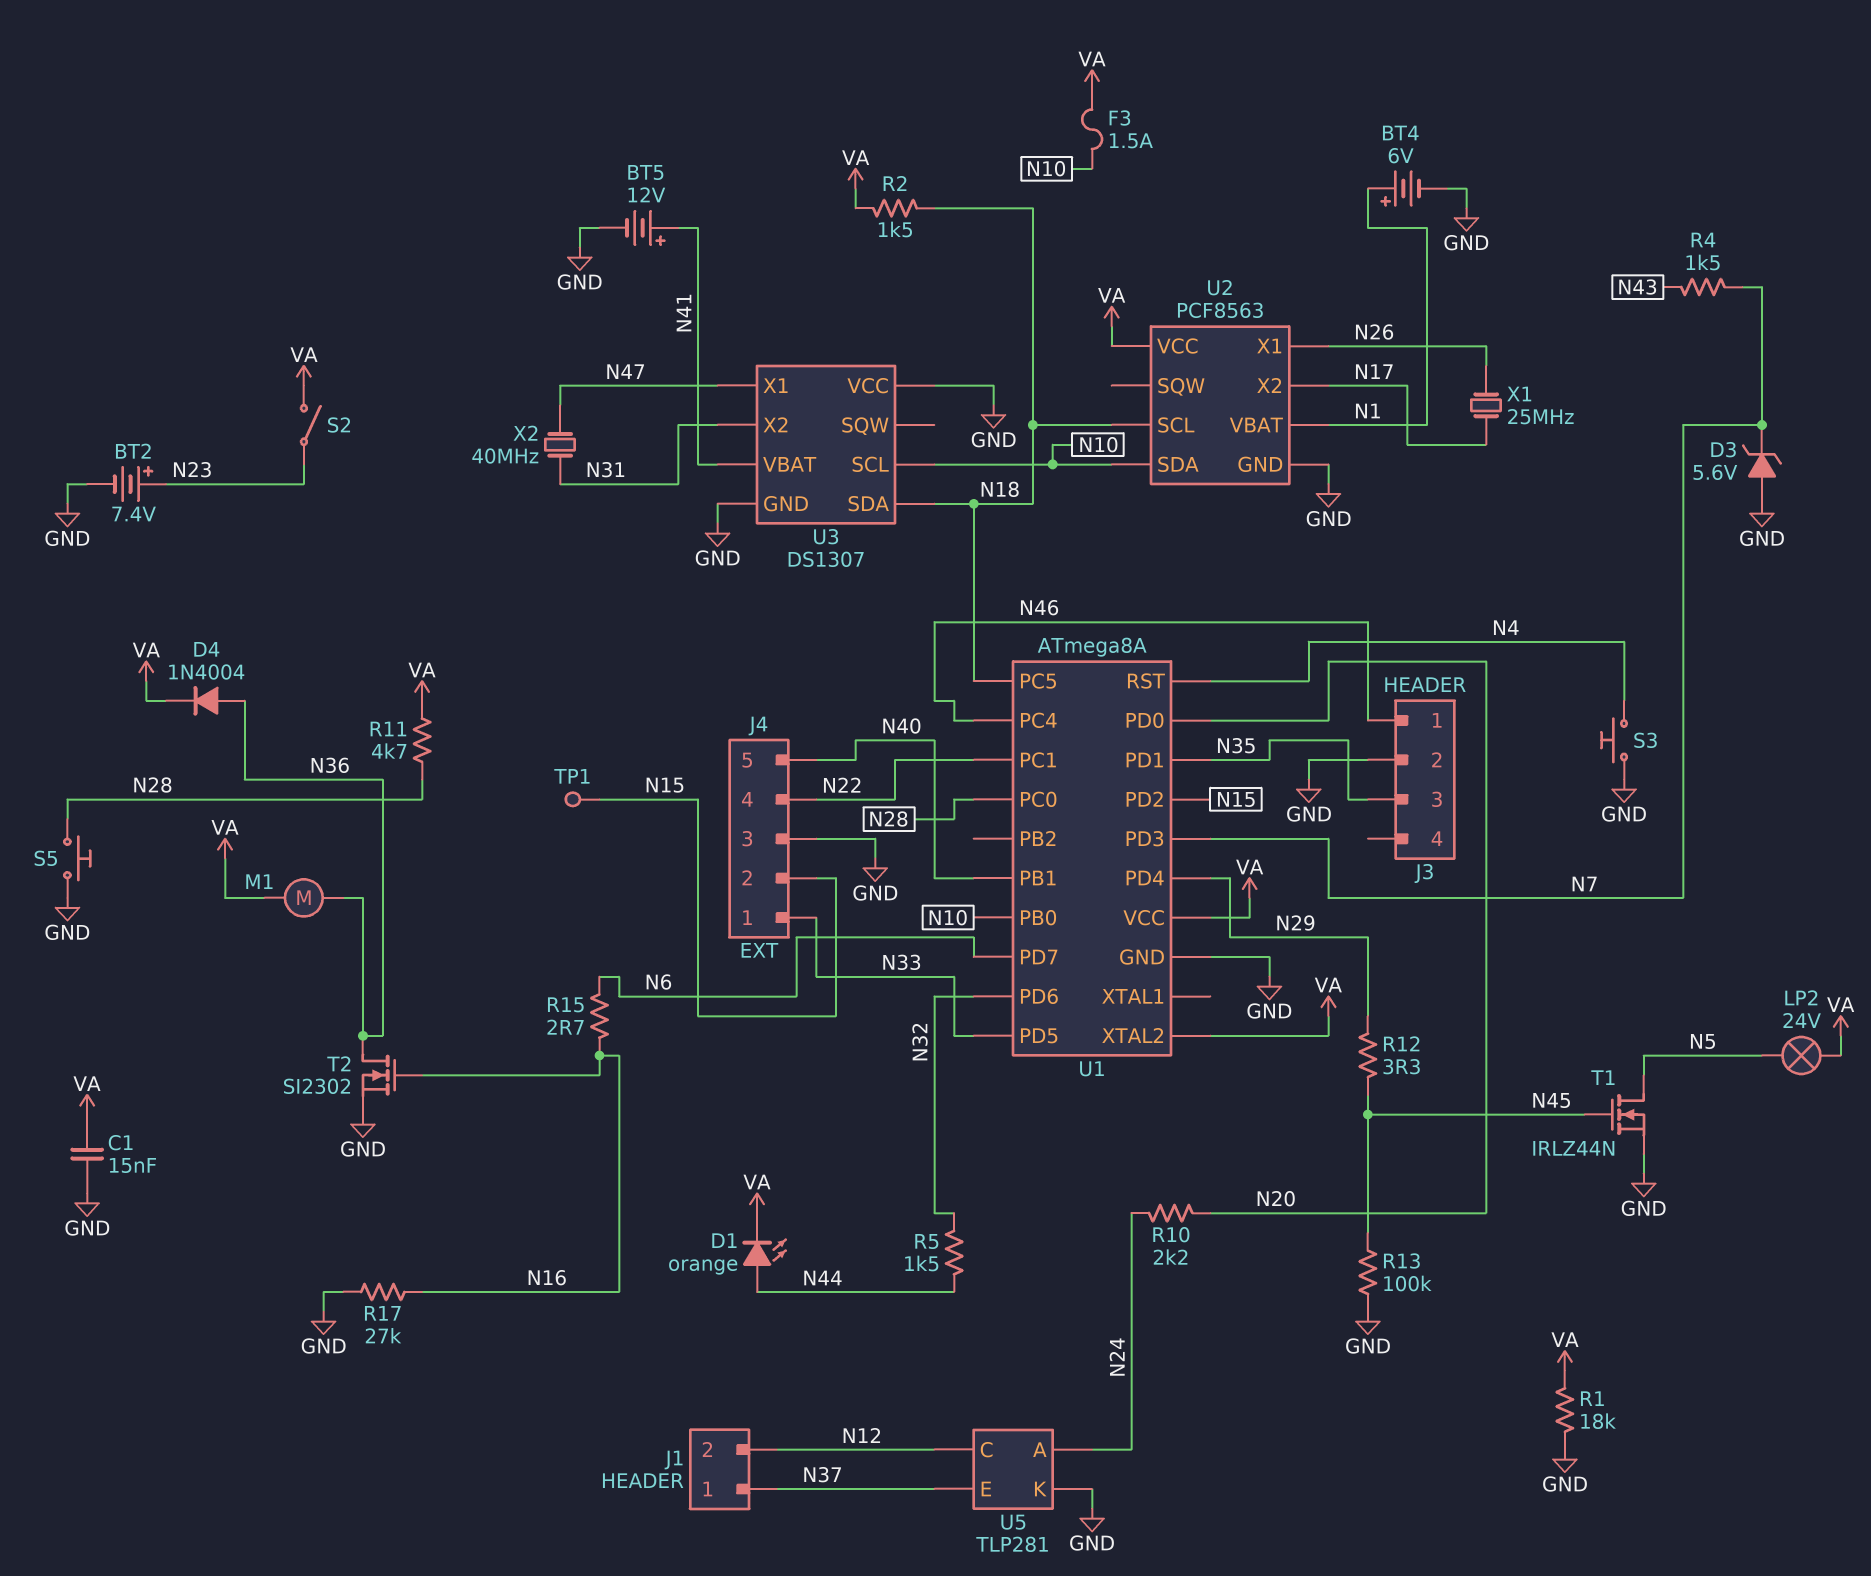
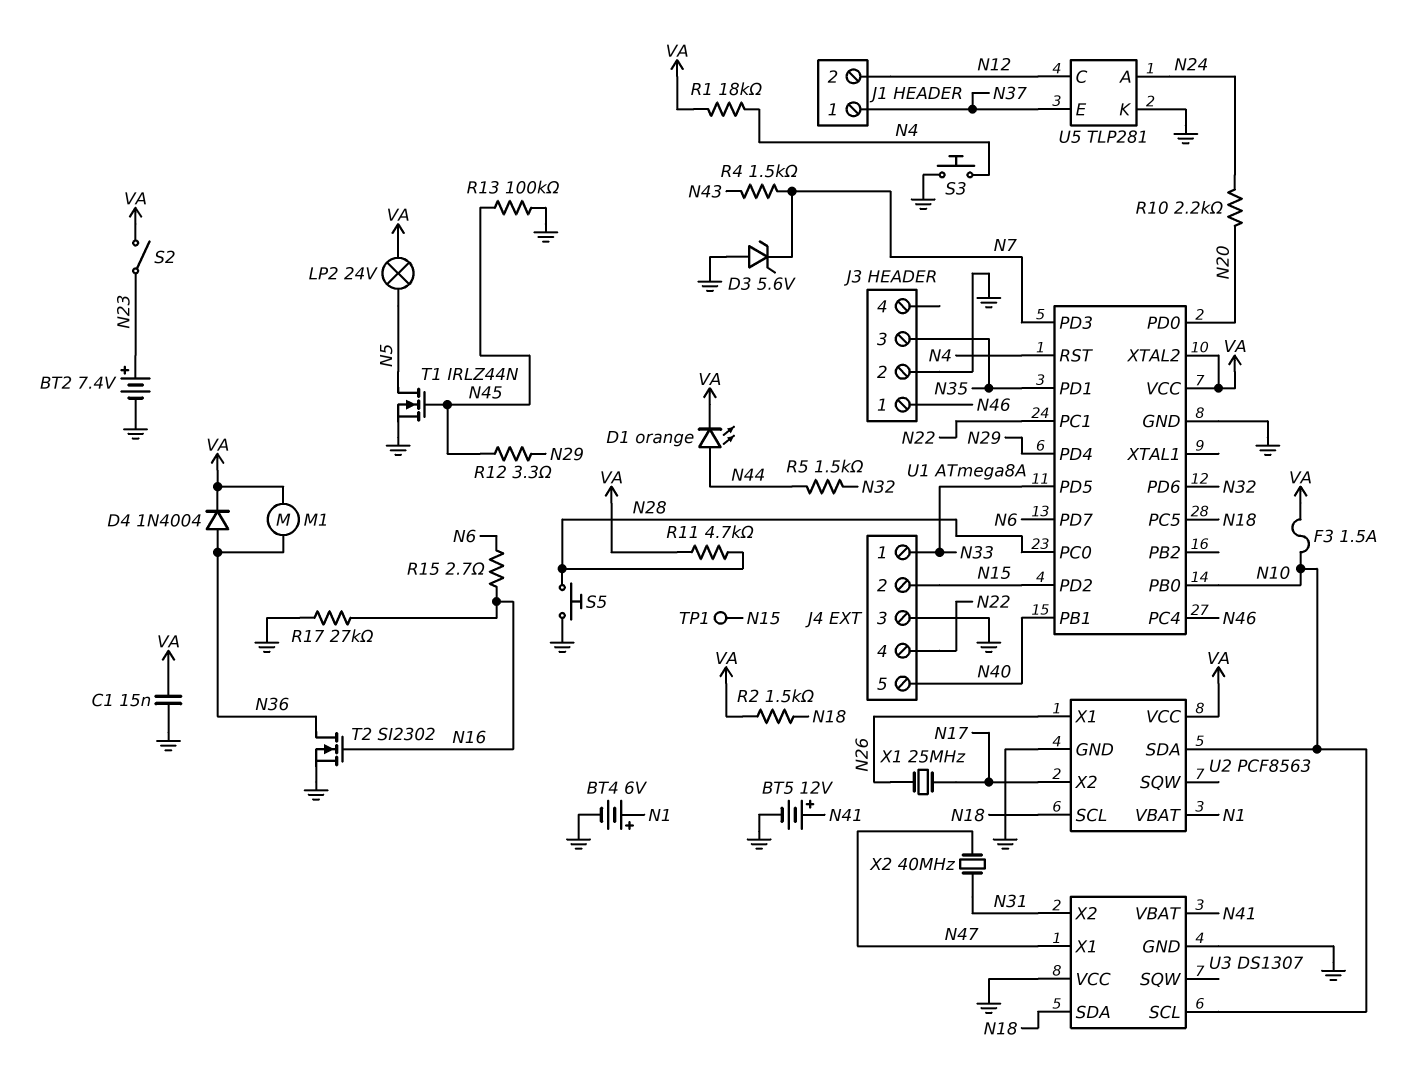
R1: 18k (GND, VA) -> 18k (N4, VA)

